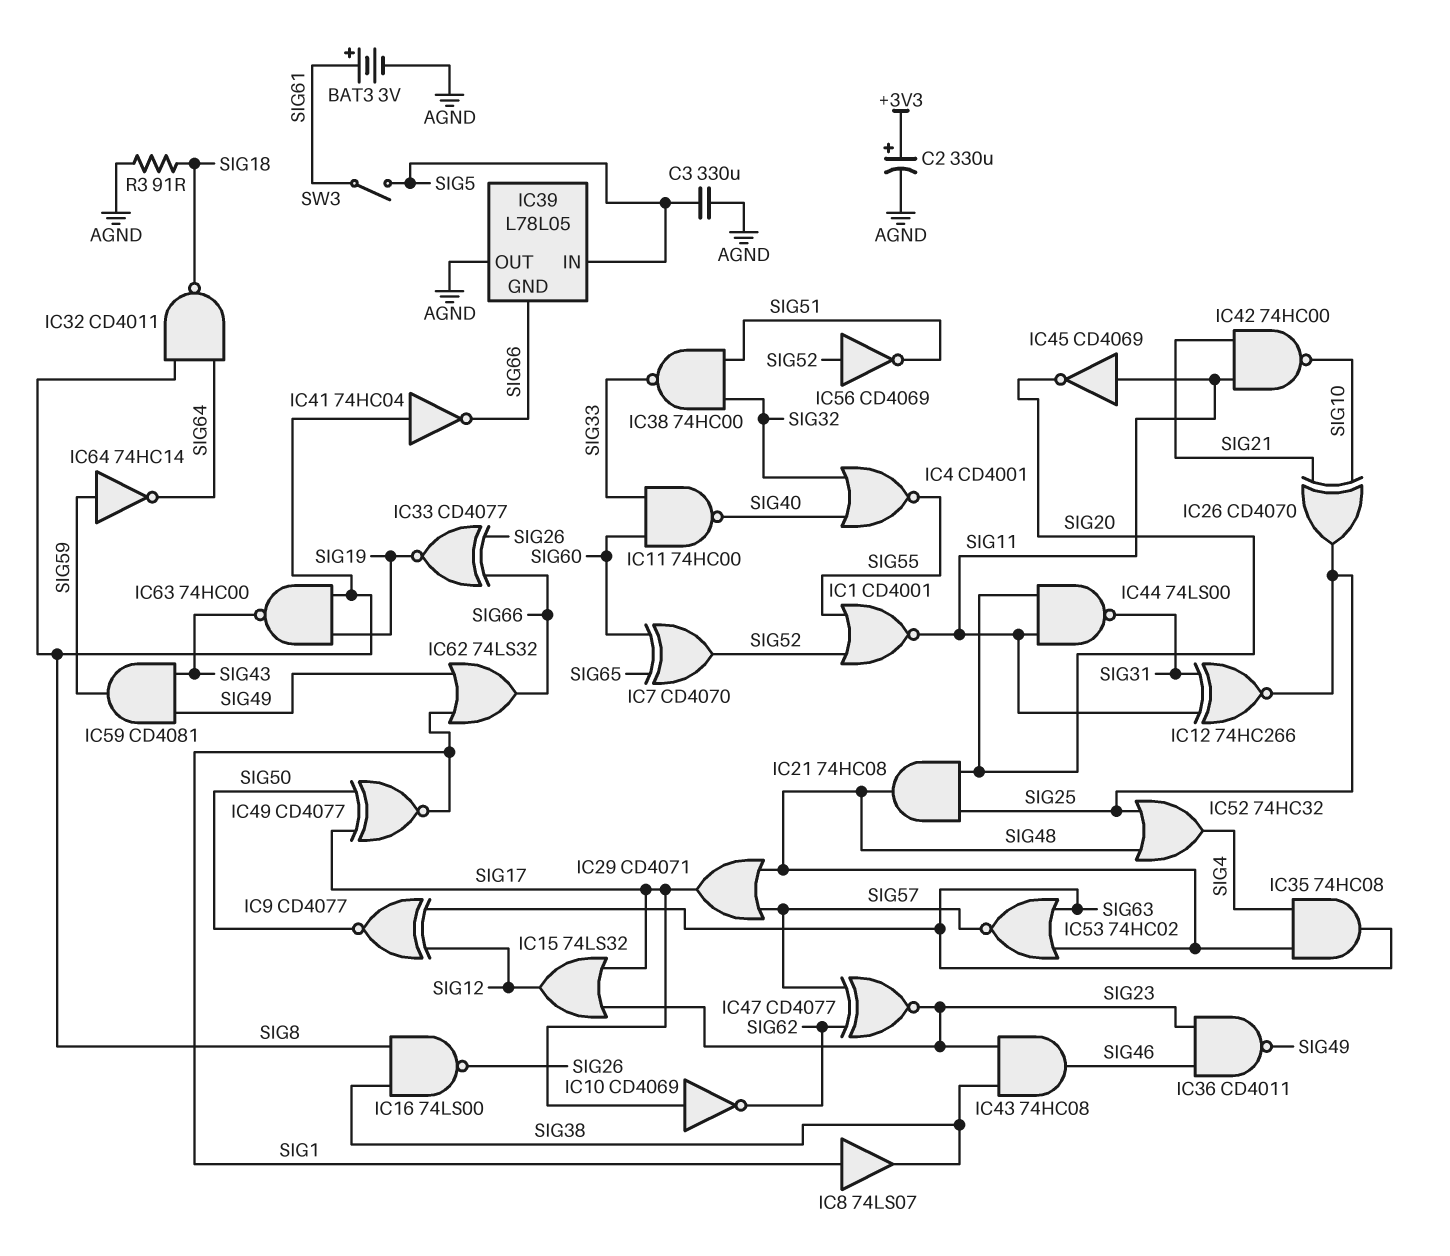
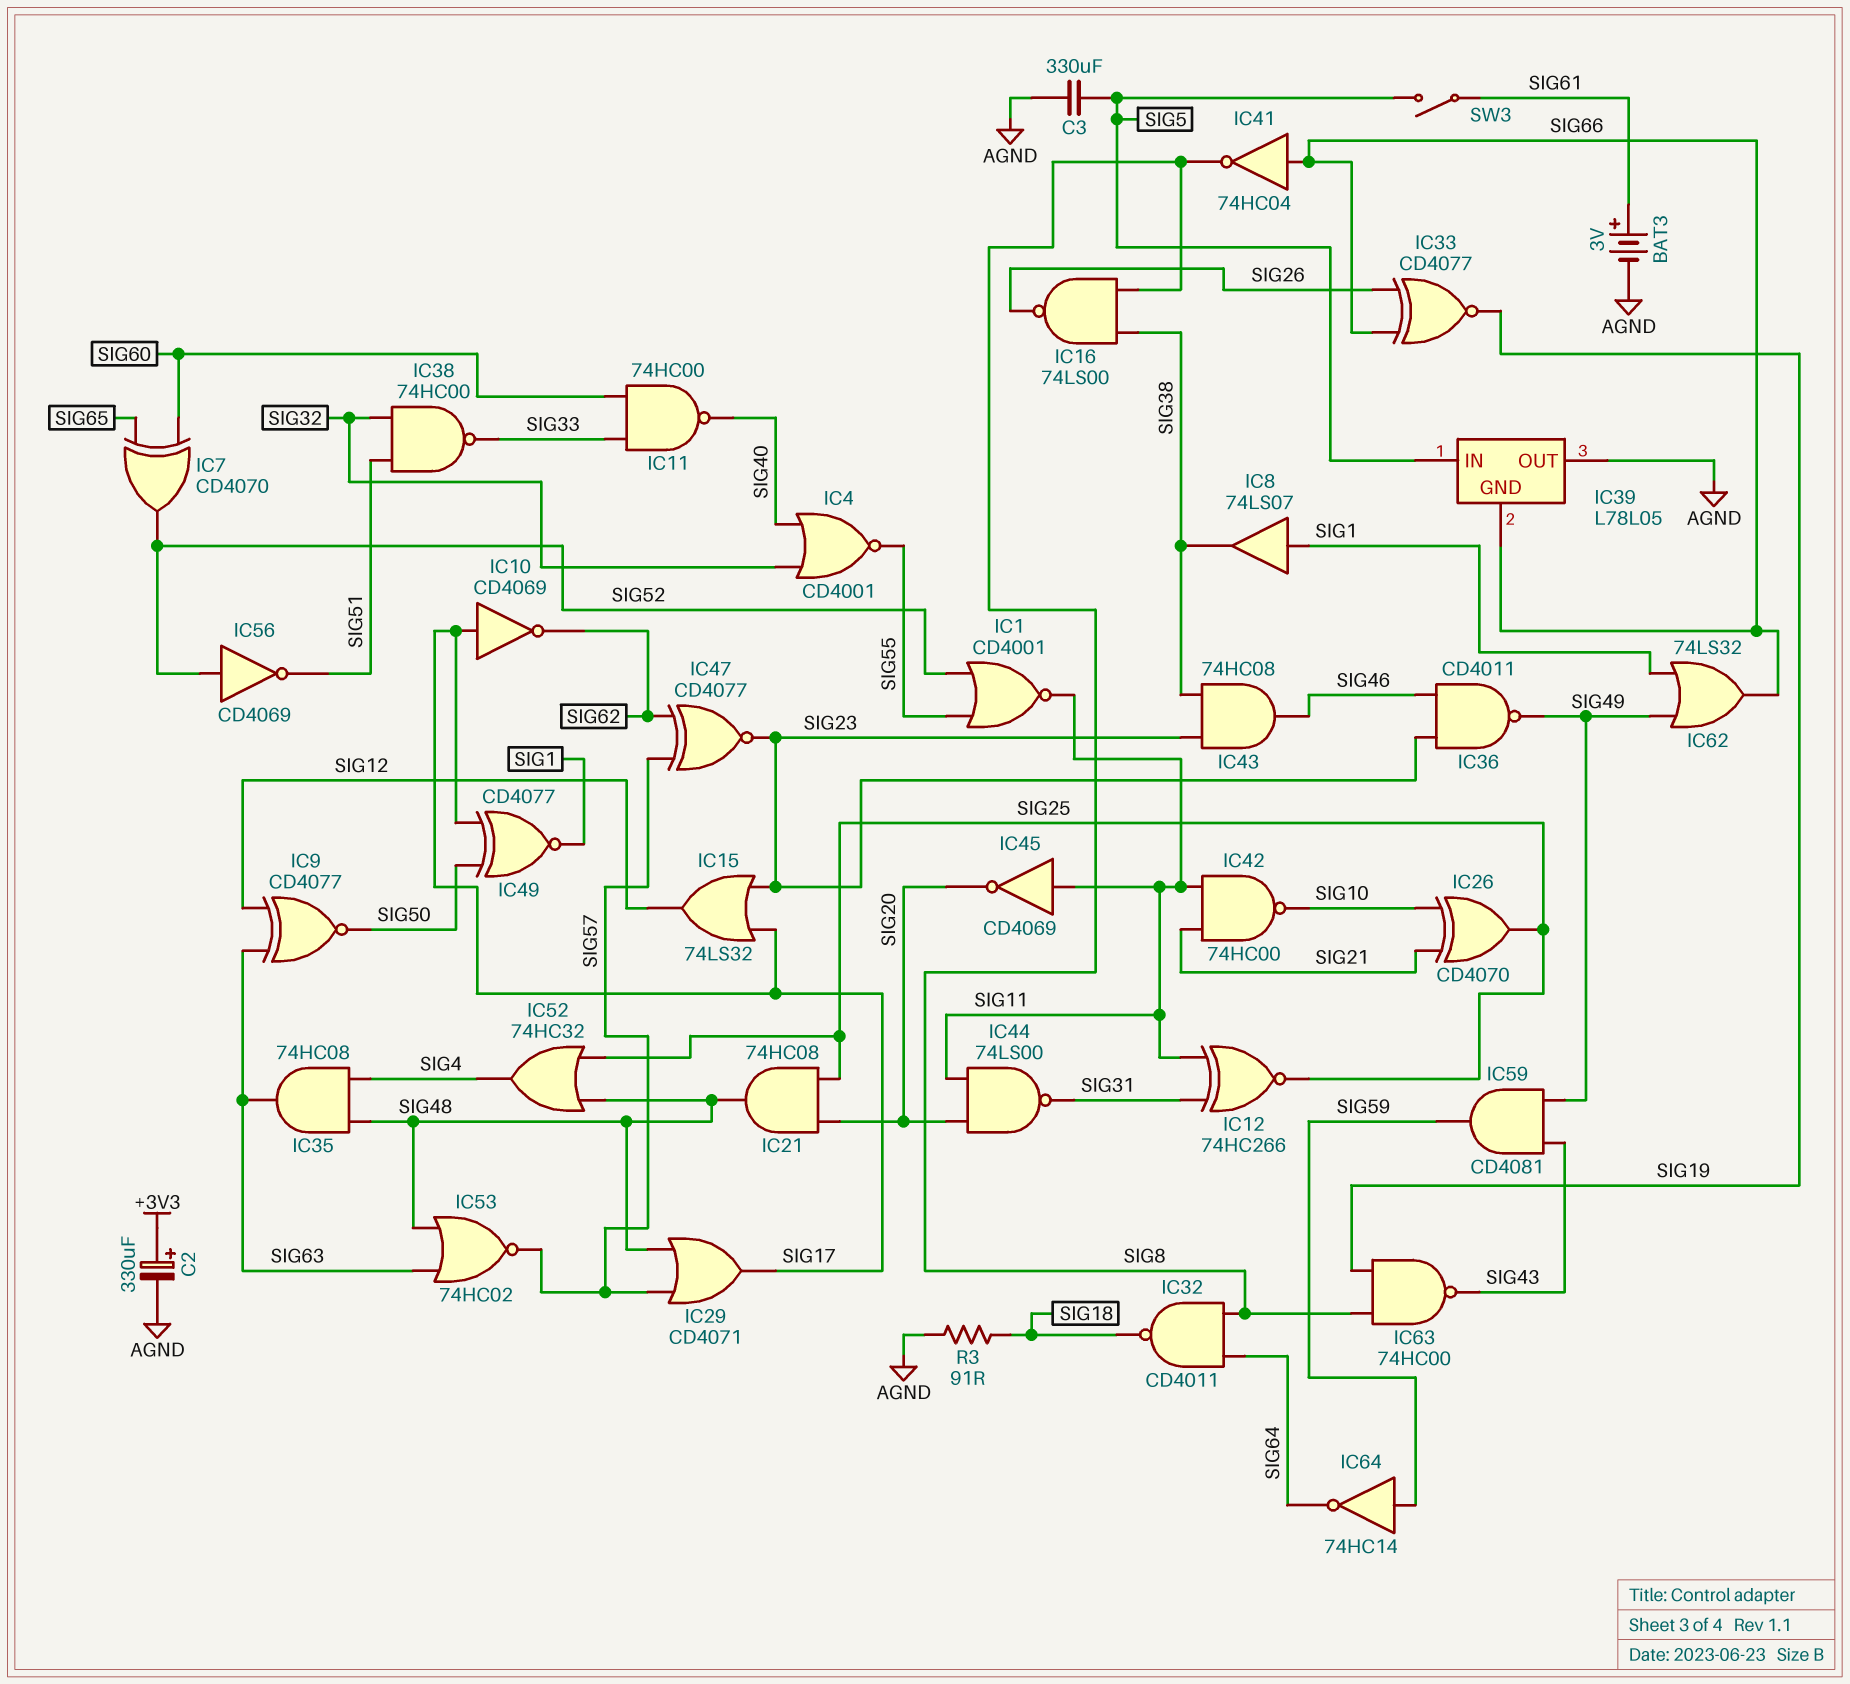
IC41: NOT 74HC04 (in SIG8, out SIG66) -> NOT 74HC04 (in SIG66, out SIG8)

